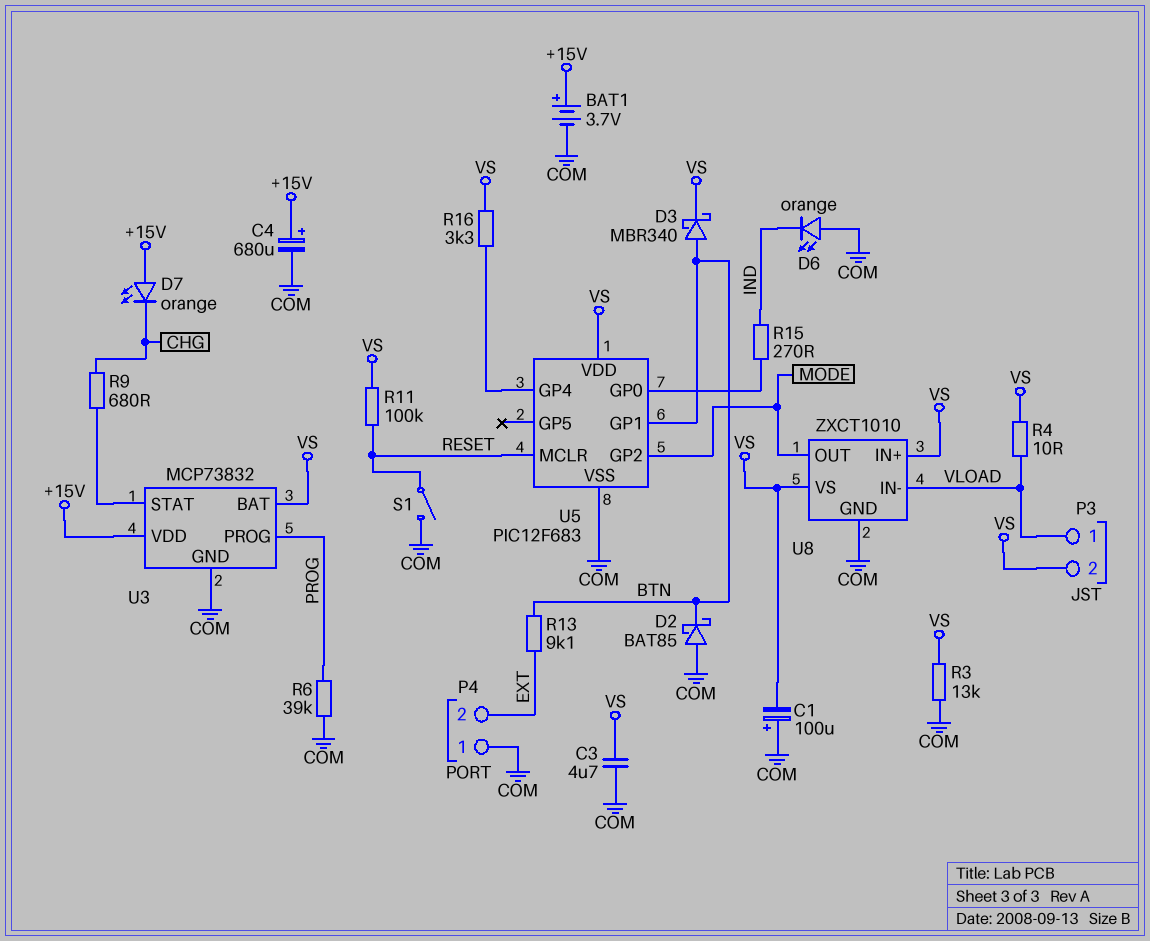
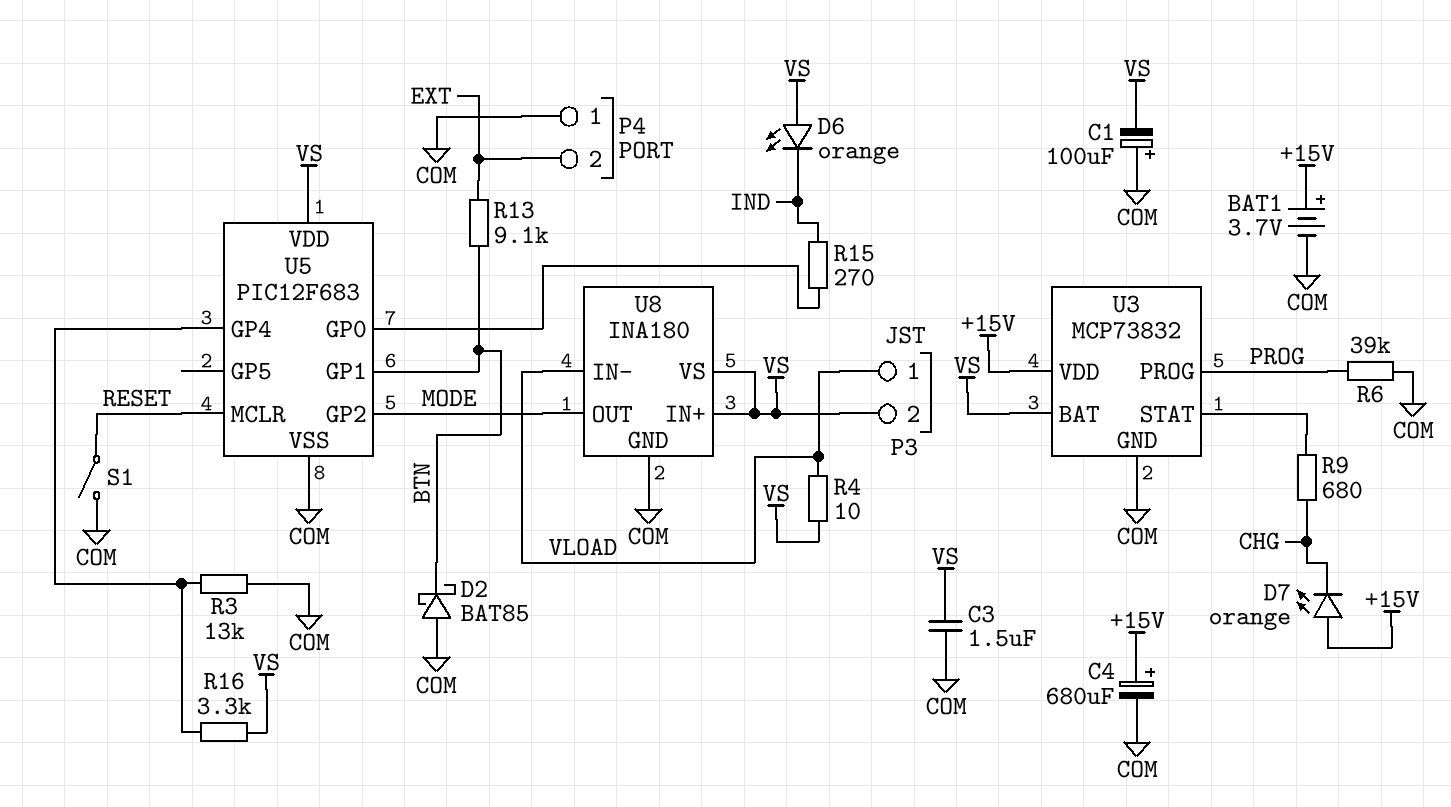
C3: 4.7uF (COM, VS) -> 1.5uF (COM, VS)
D3: schottky MBR340 (A BTN, K VS) -> none
D6: LED orange (A COM, K IND) -> LED orange (A VS, K IND)
R3: 13k (COM, VS) -> 13k (COM, U5/GP4)
R11: 100k (RESET, VS) -> none
U8: ZXCT1010 -> INA180

